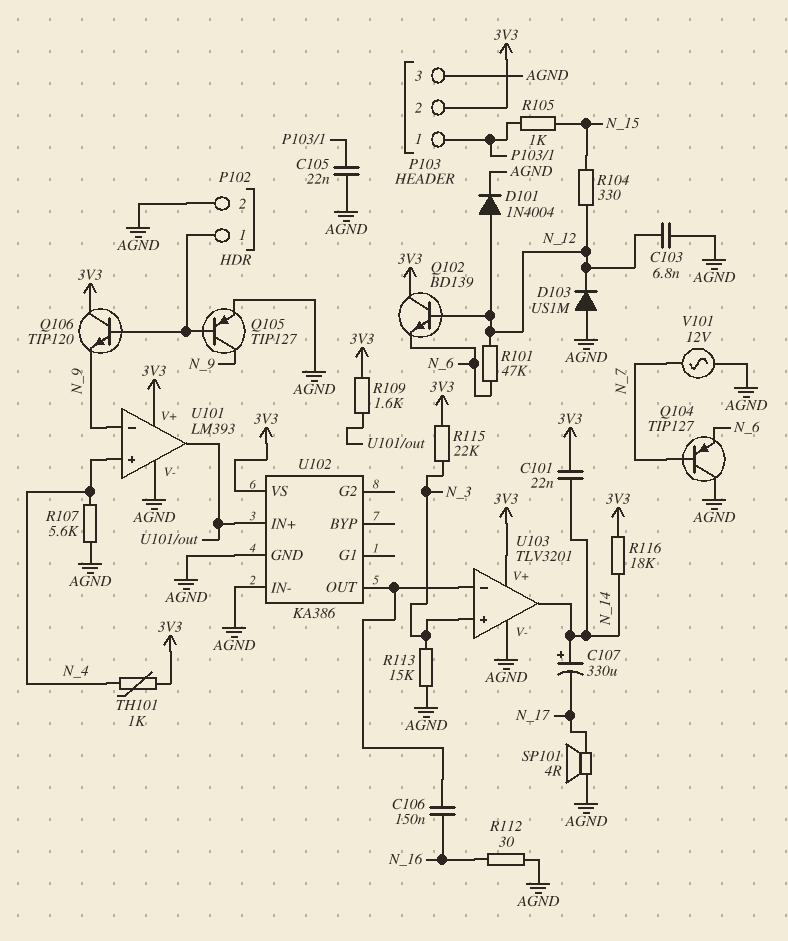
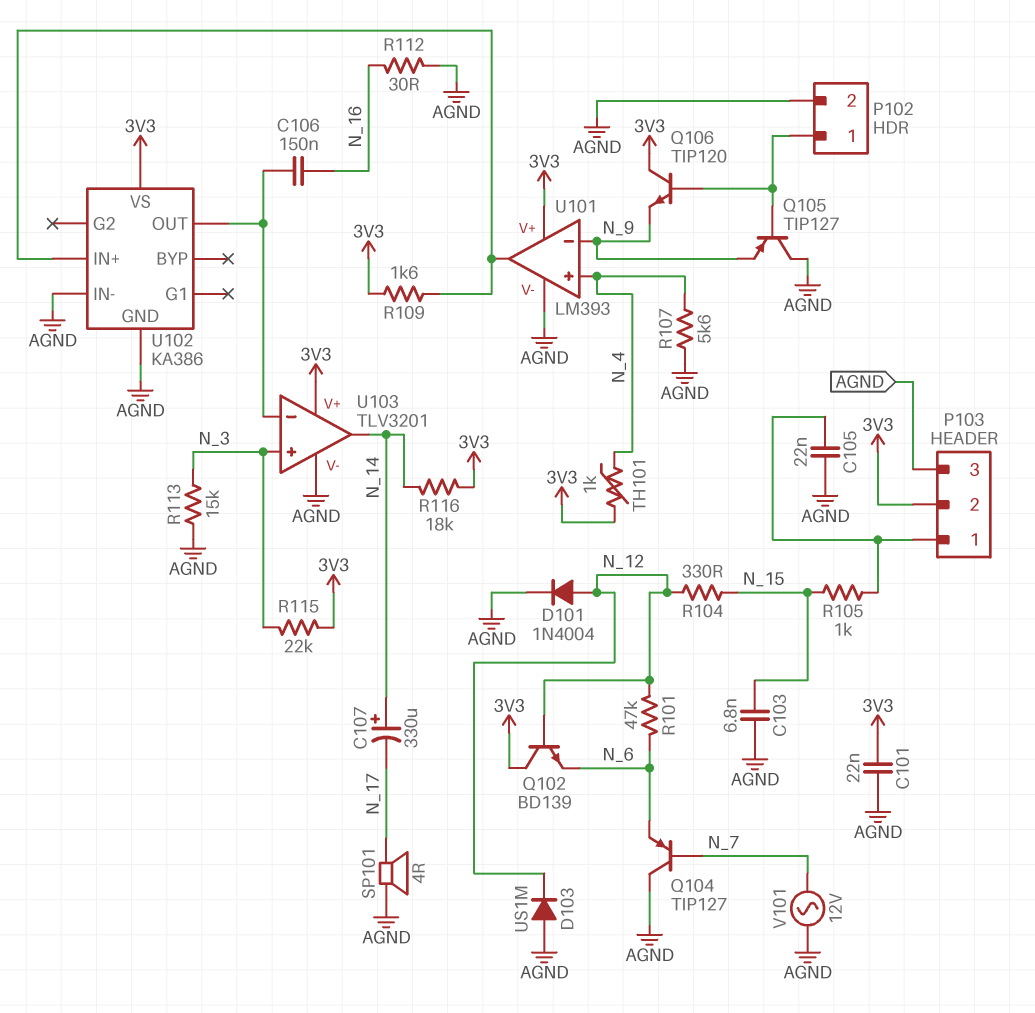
C101: 22nF (3V3, N_14) -> 22nF (3V3, AGND)
C103: 6.8nF (AGND, N_12) -> 6.8nF (AGND, N_15)
Q105: PNP TIP127 (B P102/1, C N_9, E AGND) -> PNP TIP127 (B P102/1, C AGND, E N_9)

